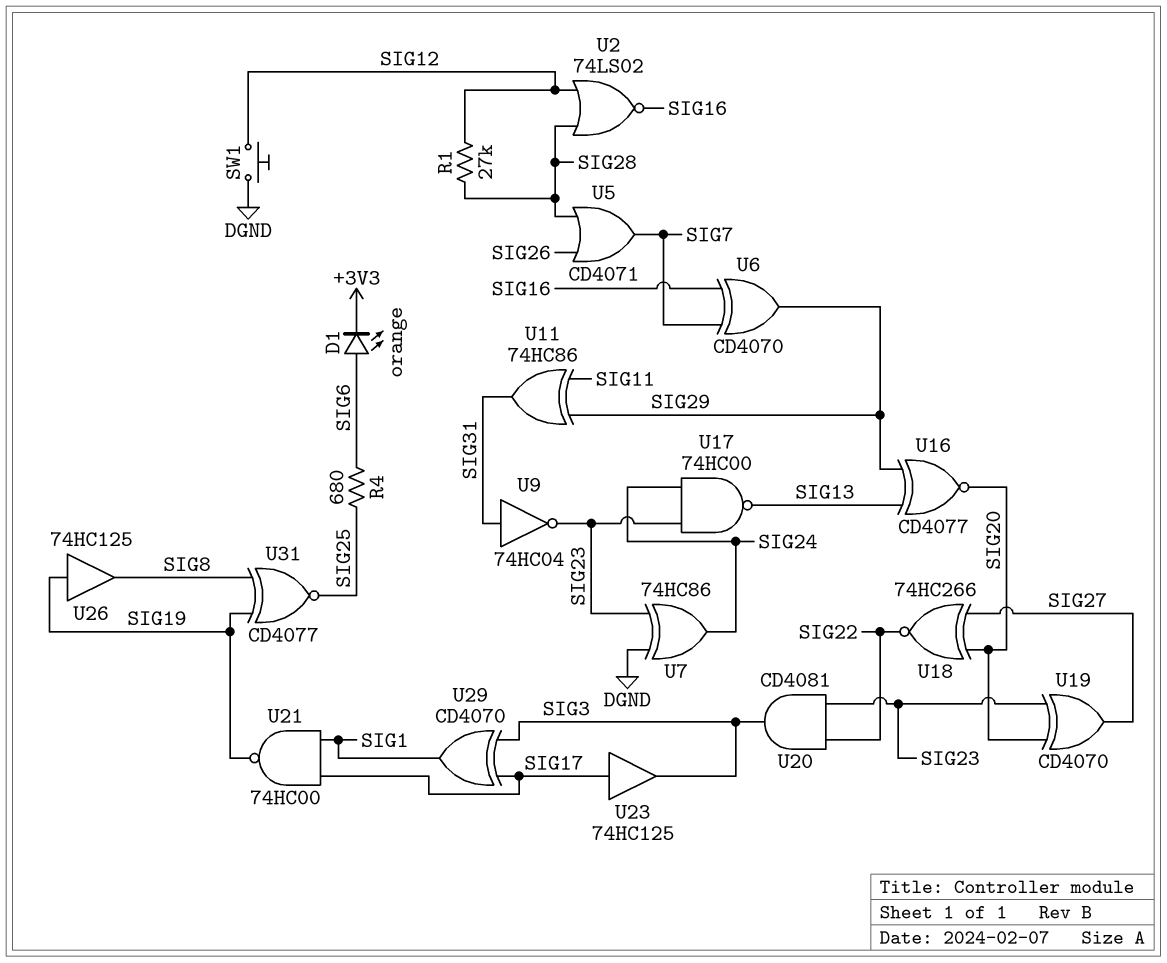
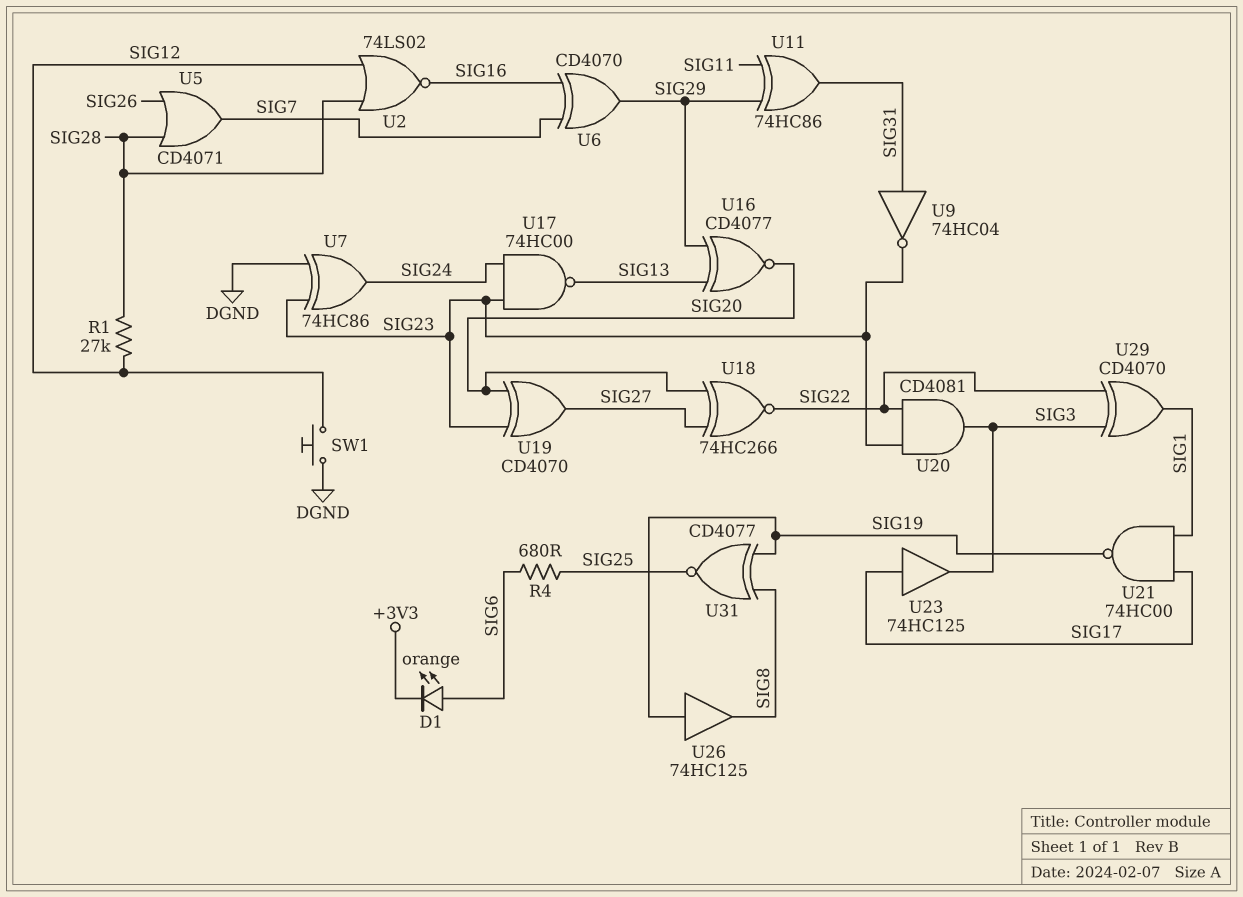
U29: XOR CD4070 (in SIG3, in SIG17, out SIG1) -> XOR CD4070 (in SIG3, in SIG22, out SIG1)

